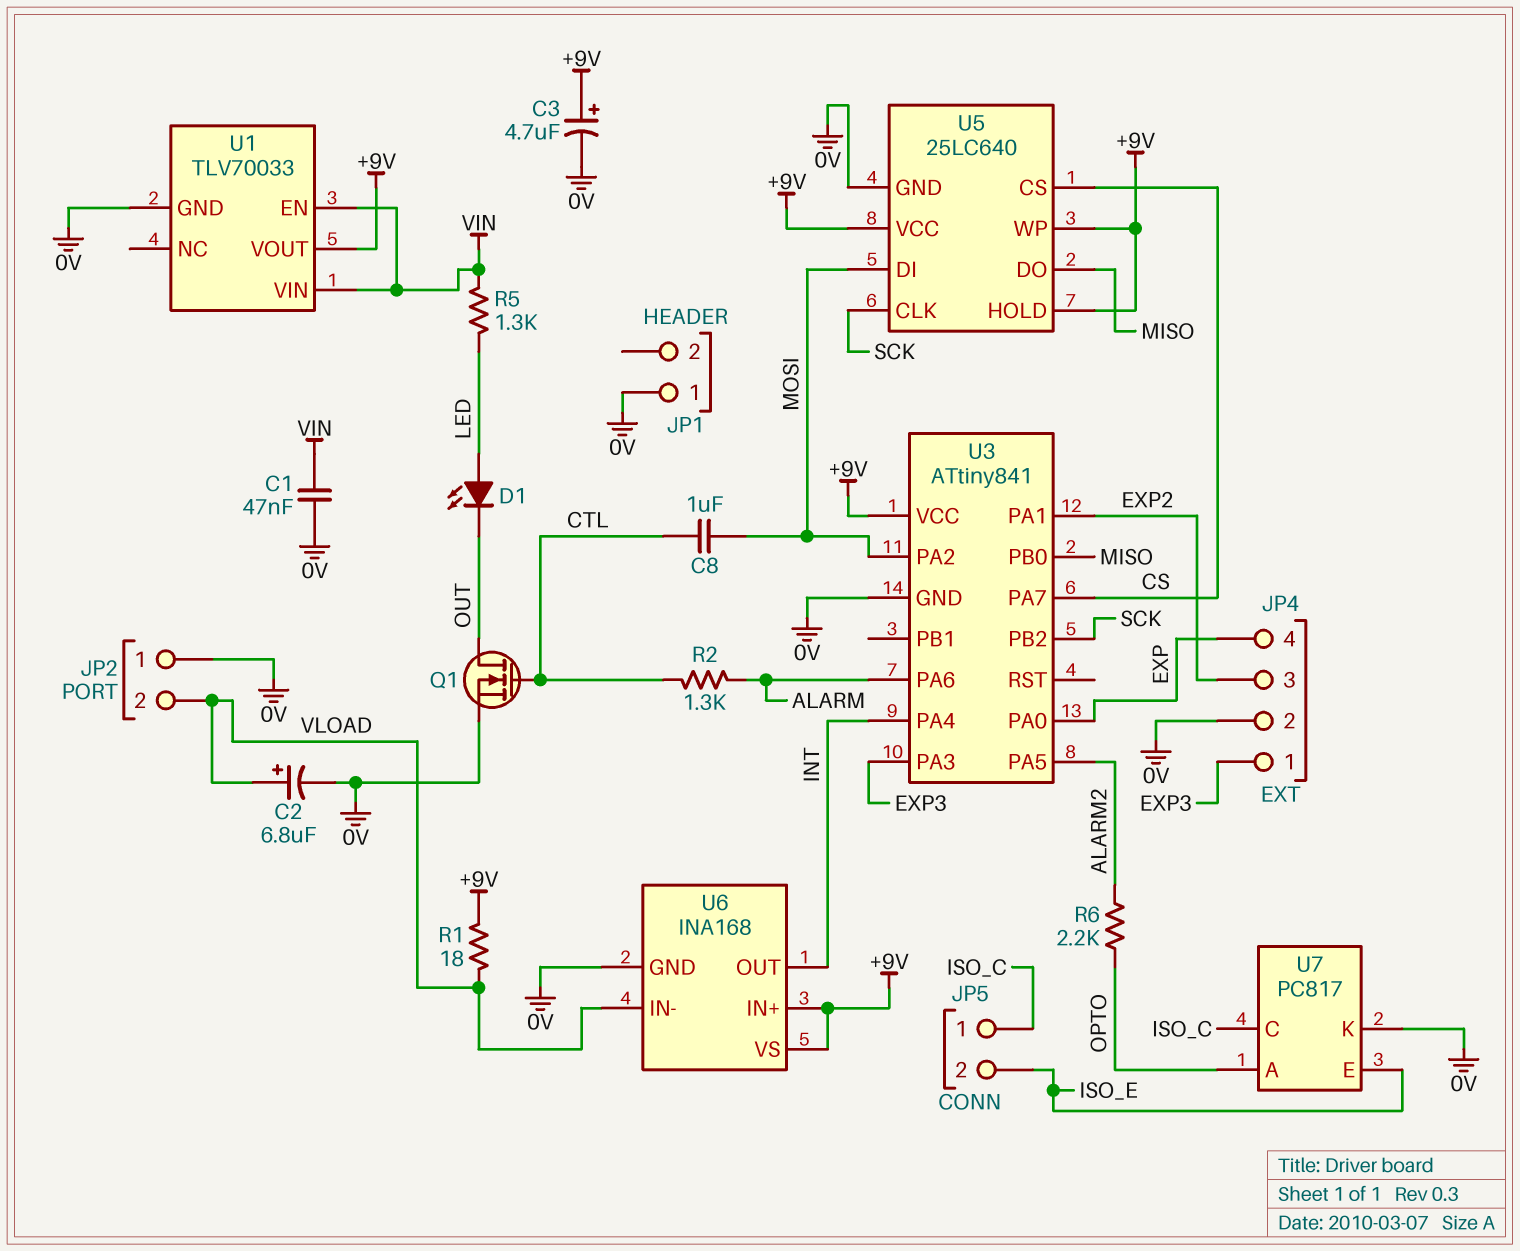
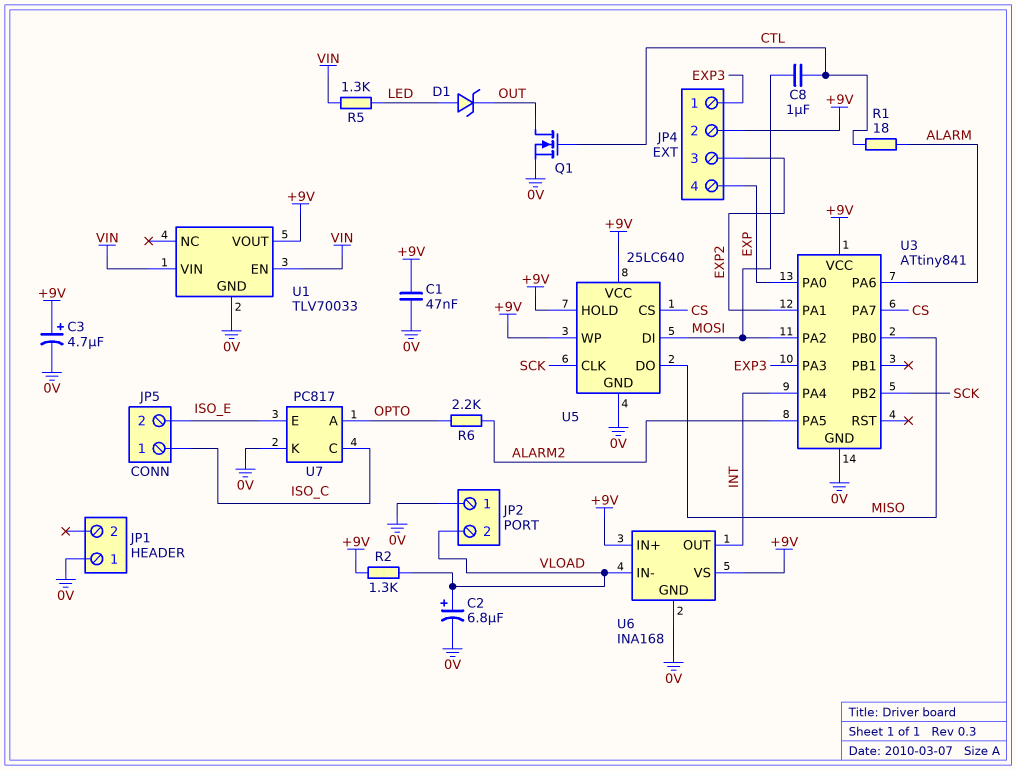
C1: 47nF (0V, VIN) -> 47nF (+9V, 0V)
D1: LED (A LED, K OUT) -> zener (A LED, K OUT)
JP4 pin 2: 0V -> +9V
R1: 18 (+9V, VLOAD) -> 18 (ALARM, CTL)
R2: 1.3k (ALARM, CTL) -> 1.3k (+9V, VLOAD)

